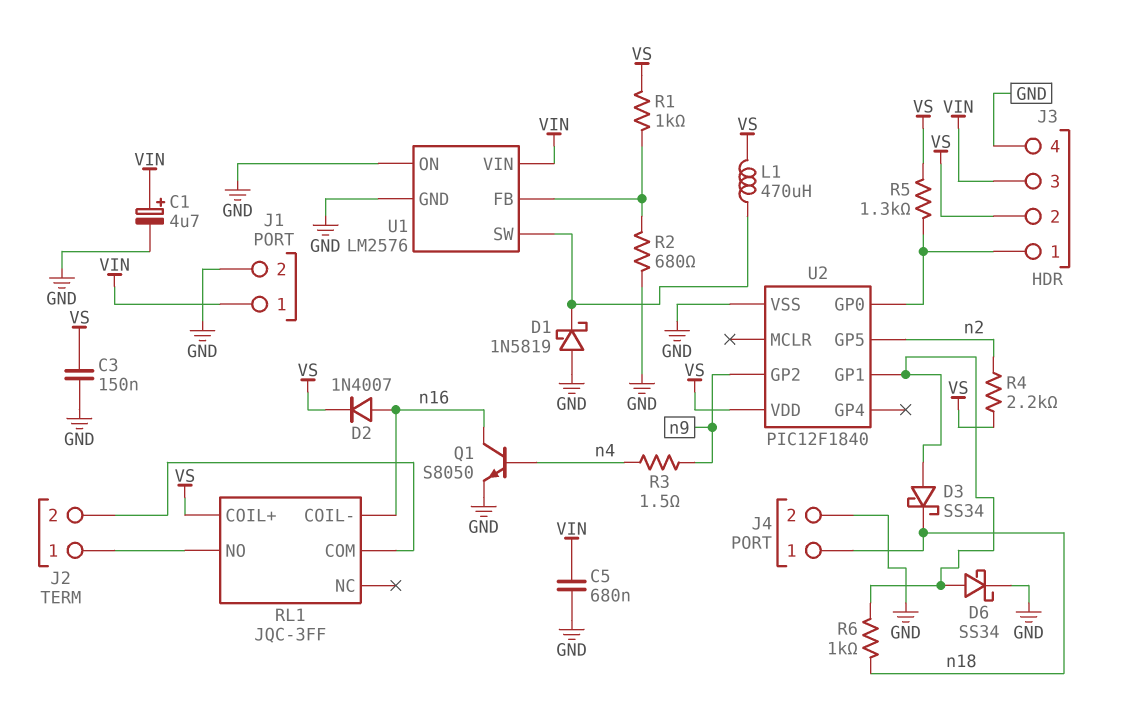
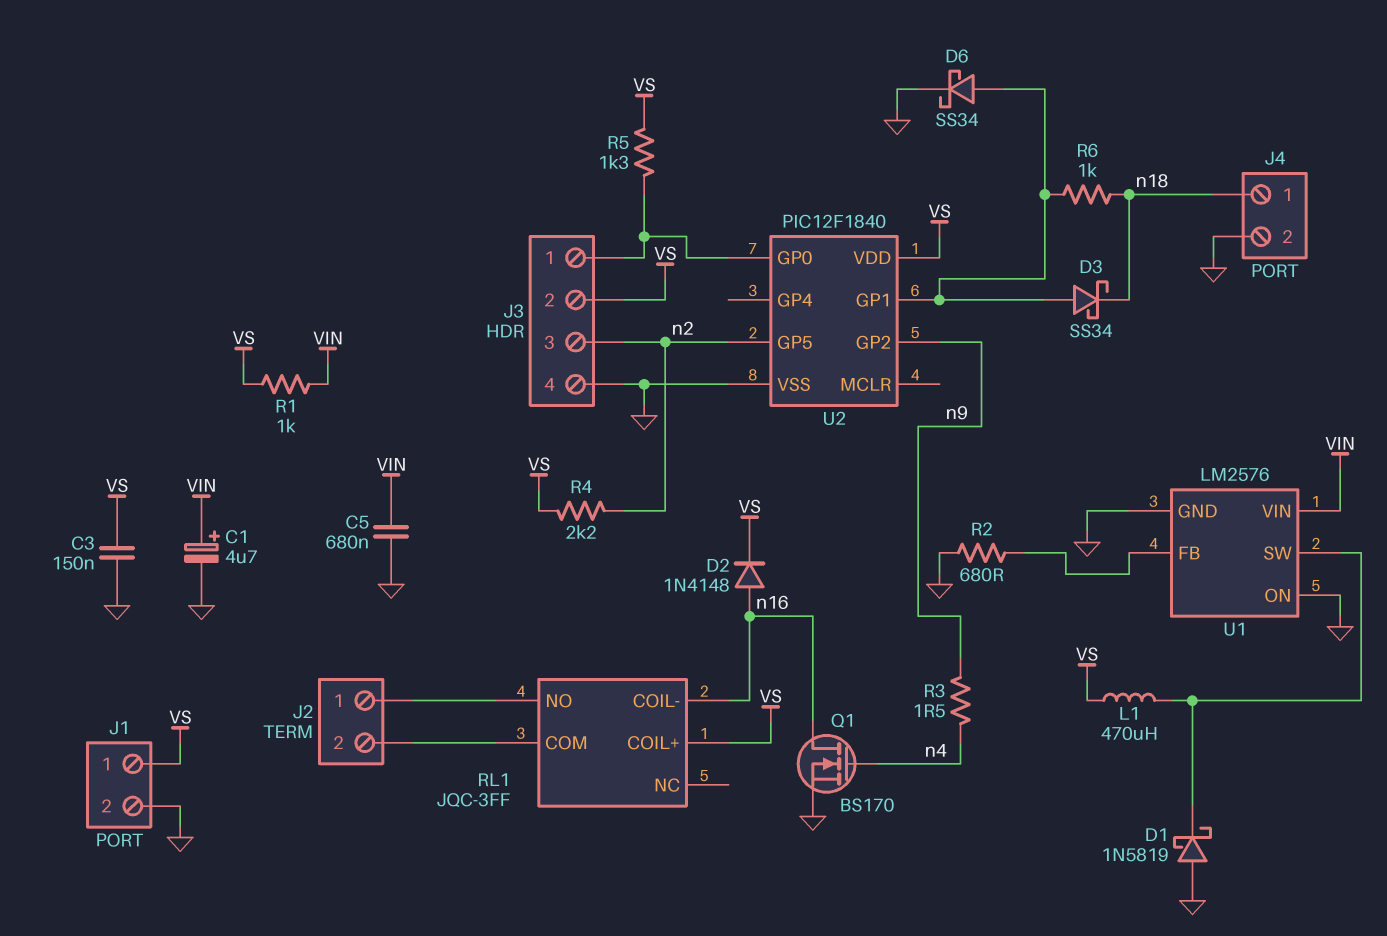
D2: diode 1N4007 (A n16, K VS) -> diode 1N4148 (A n16, K VS)
J1 pin 1: VIN -> VS
J3 pin 3: VIN -> n2
Q1: NPN S8050 (B n4, C n16, E GND) -> NMOS BS170 (G n4, D n16, S GND)
R1: 1k (U1/FB, VS) -> 1k (VIN, VS)

